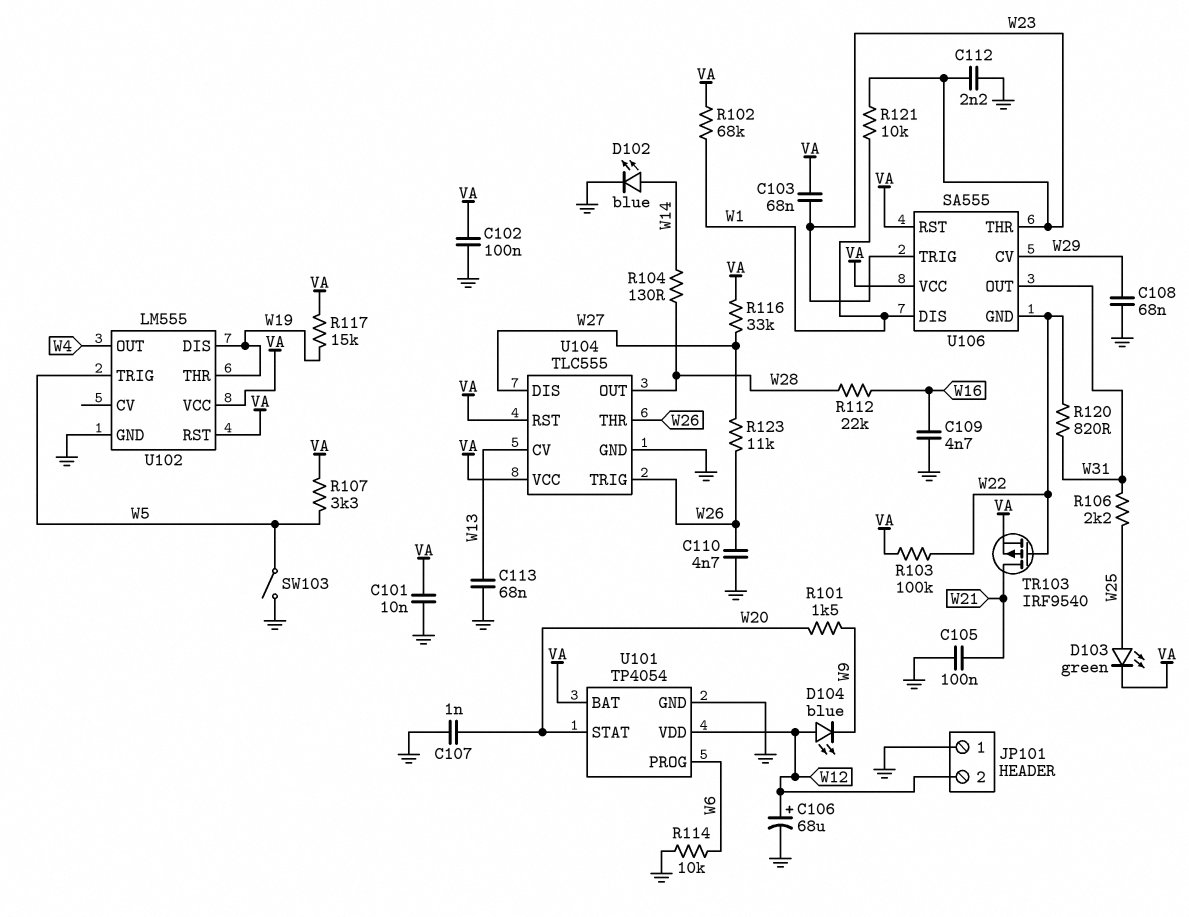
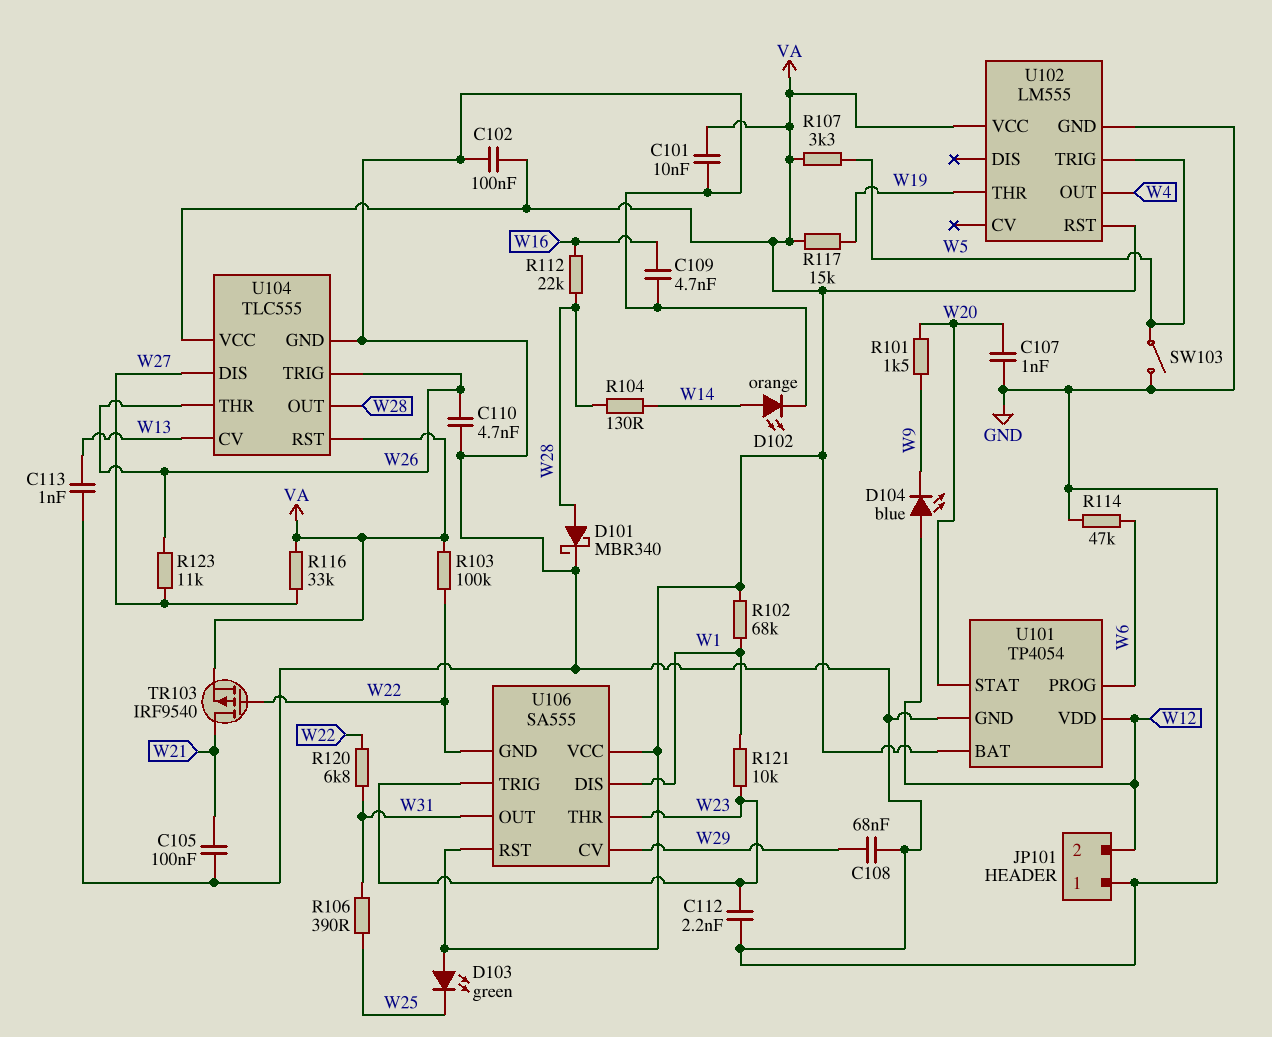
C103: 68nF (VA, W23) -> none
C106: 68uF (plus W12, minus GND) -> none
C113: 68nF (GND, W13) -> 1nF (GND, W13)
D101: none -> schottky MBR340 (A W28, K GND)
D102: LED blue (A W14, K GND) -> LED orange (A W14, K GND)
D103: LED green (A W25, K VA) -> LED green (A VA, K W25)
R106: 2.2k (W25, W31) -> 390 (W25, W31)
R114: 10k (GND, W6) -> 47k (GND, W6)
R120: 820 (W22, W31) -> 6.8k (W22, W31)
U102 pin DIS: W19 -> none

